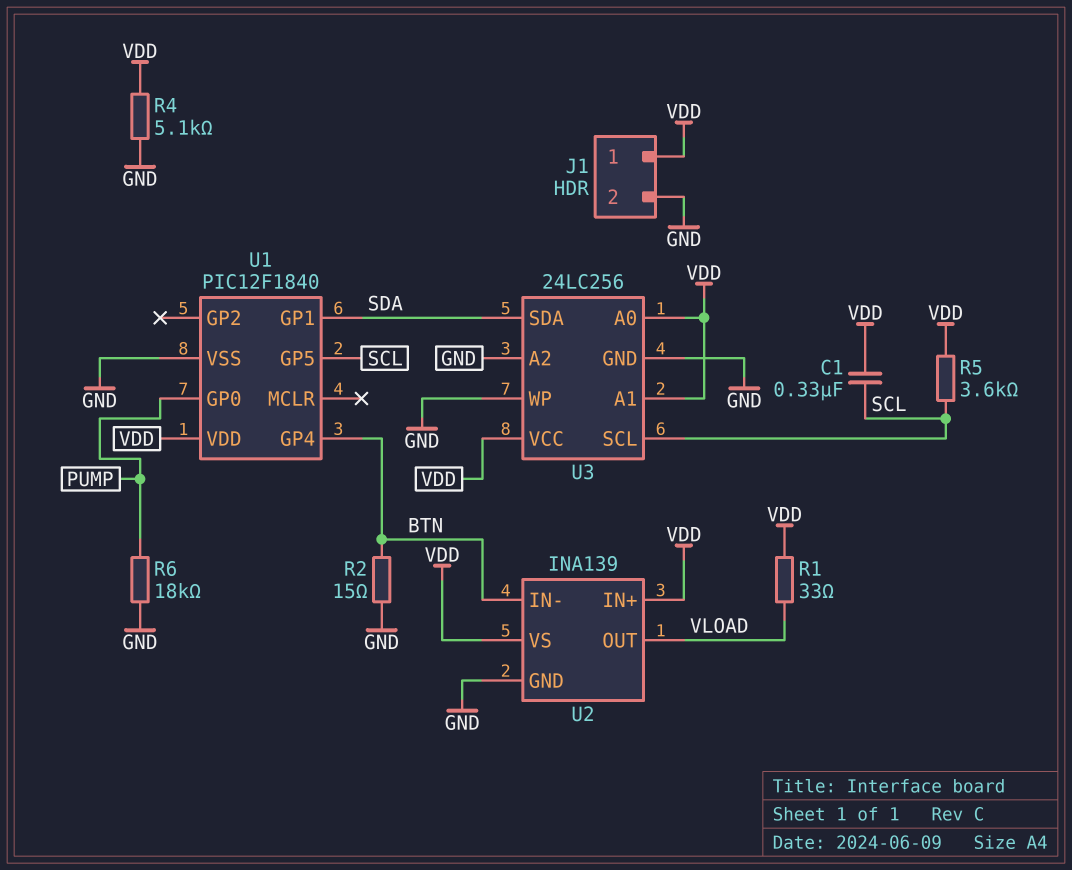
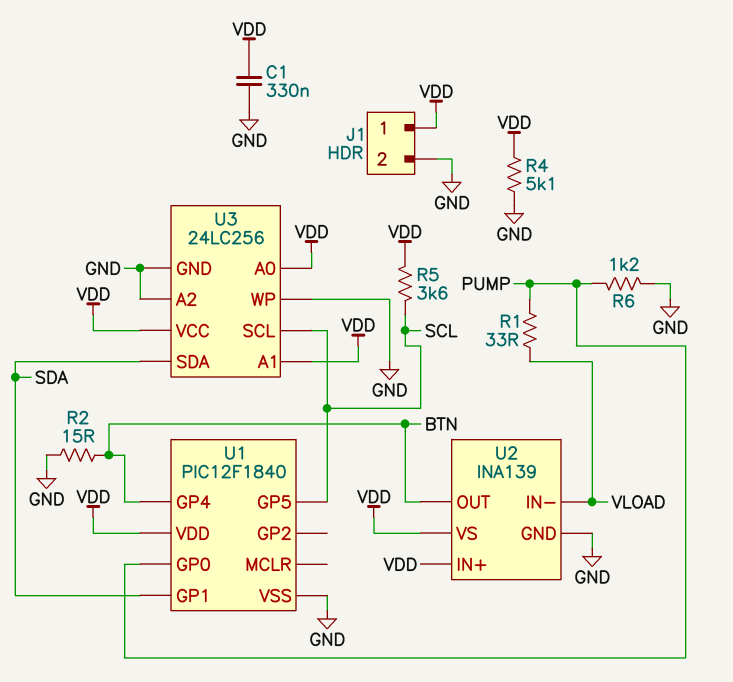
C1: 330nF (SCL, VDD) -> 330nF (GND, VDD)
R1: 33 (VDD, VLOAD) -> 33 (PUMP, VLOAD)
R6: 18k (GND, PUMP) -> 1.2k (GND, PUMP)
U2 pin IN-: BTN -> VLOAD
U2 pin OUT: VLOAD -> BTN

